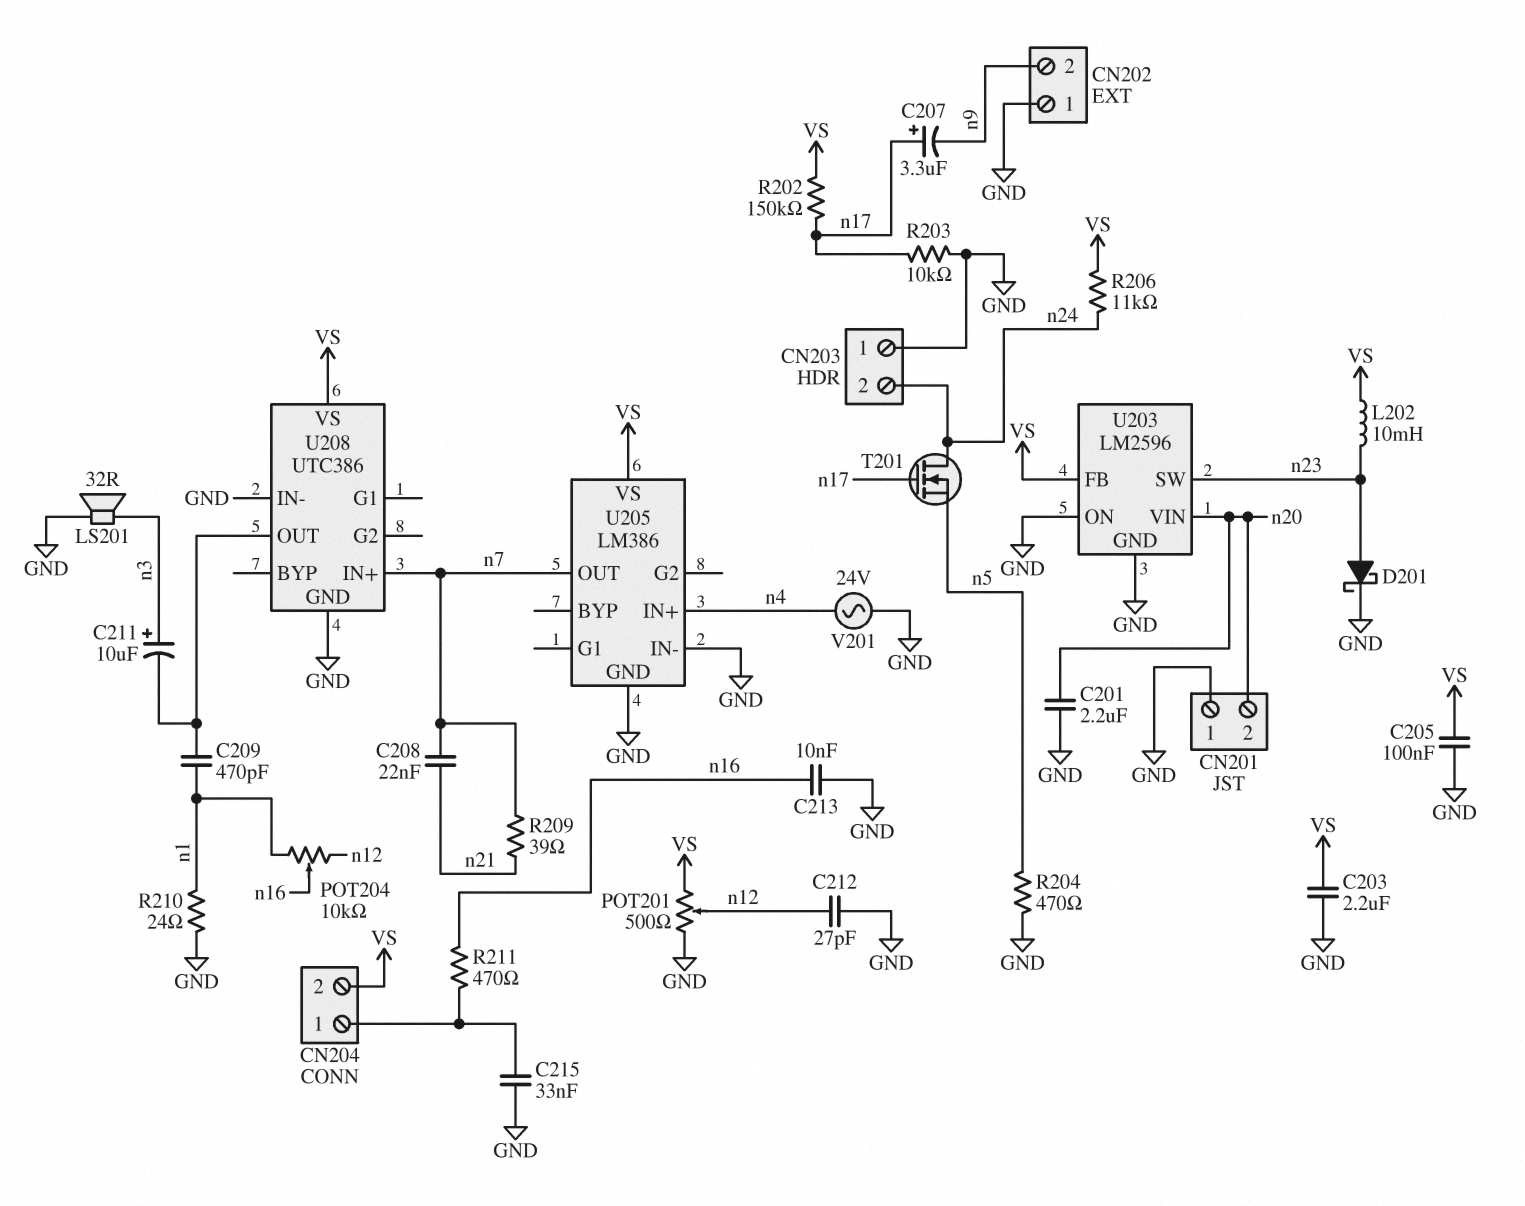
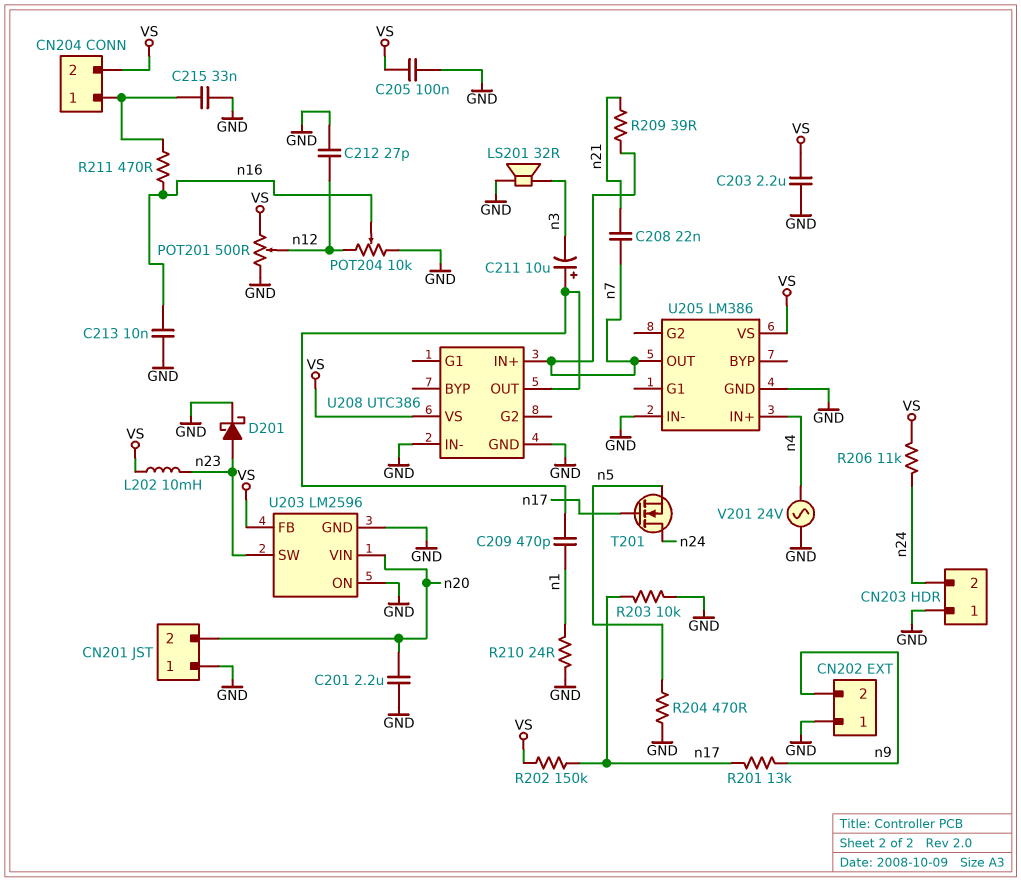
C207: 3.3uF (plus n17, minus n9) -> none
C211: 10uF (plus n3, minus U208/OUT) -> 10uF (plus U208/OUT, minus n3)
POT204: 10k (n1, n12, wiper n16) -> 10k (GND, n12, wiper n16)
R201: none -> 13k (n9, n17)

